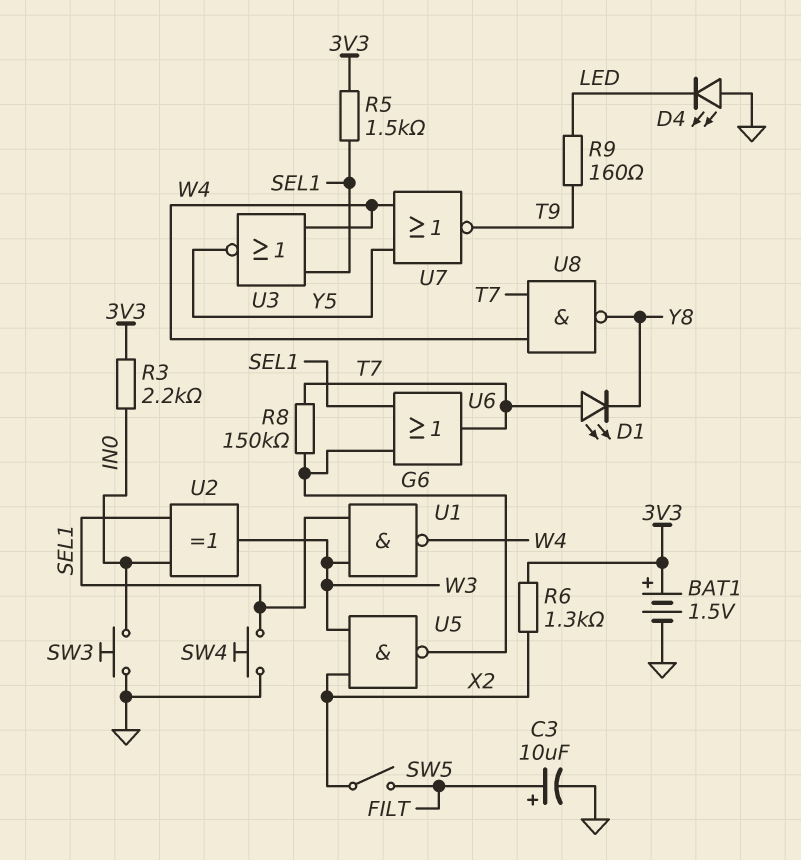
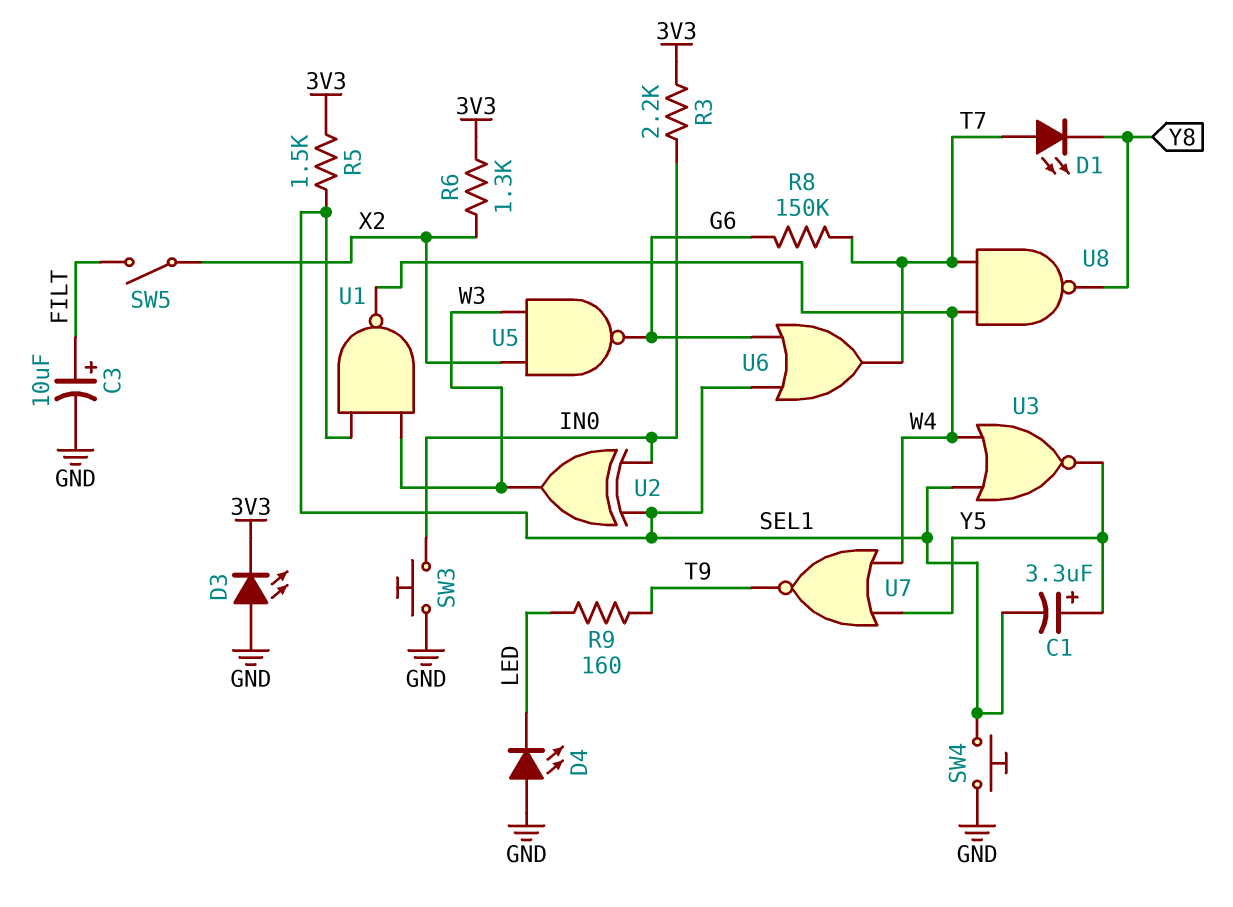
BAT1: 1.5V (plus 3V3, minus GND) -> none
C1: none -> 3.3uF (plus Y5, minus SEL1)
D3: none -> LED (A GND, K 3V3)

